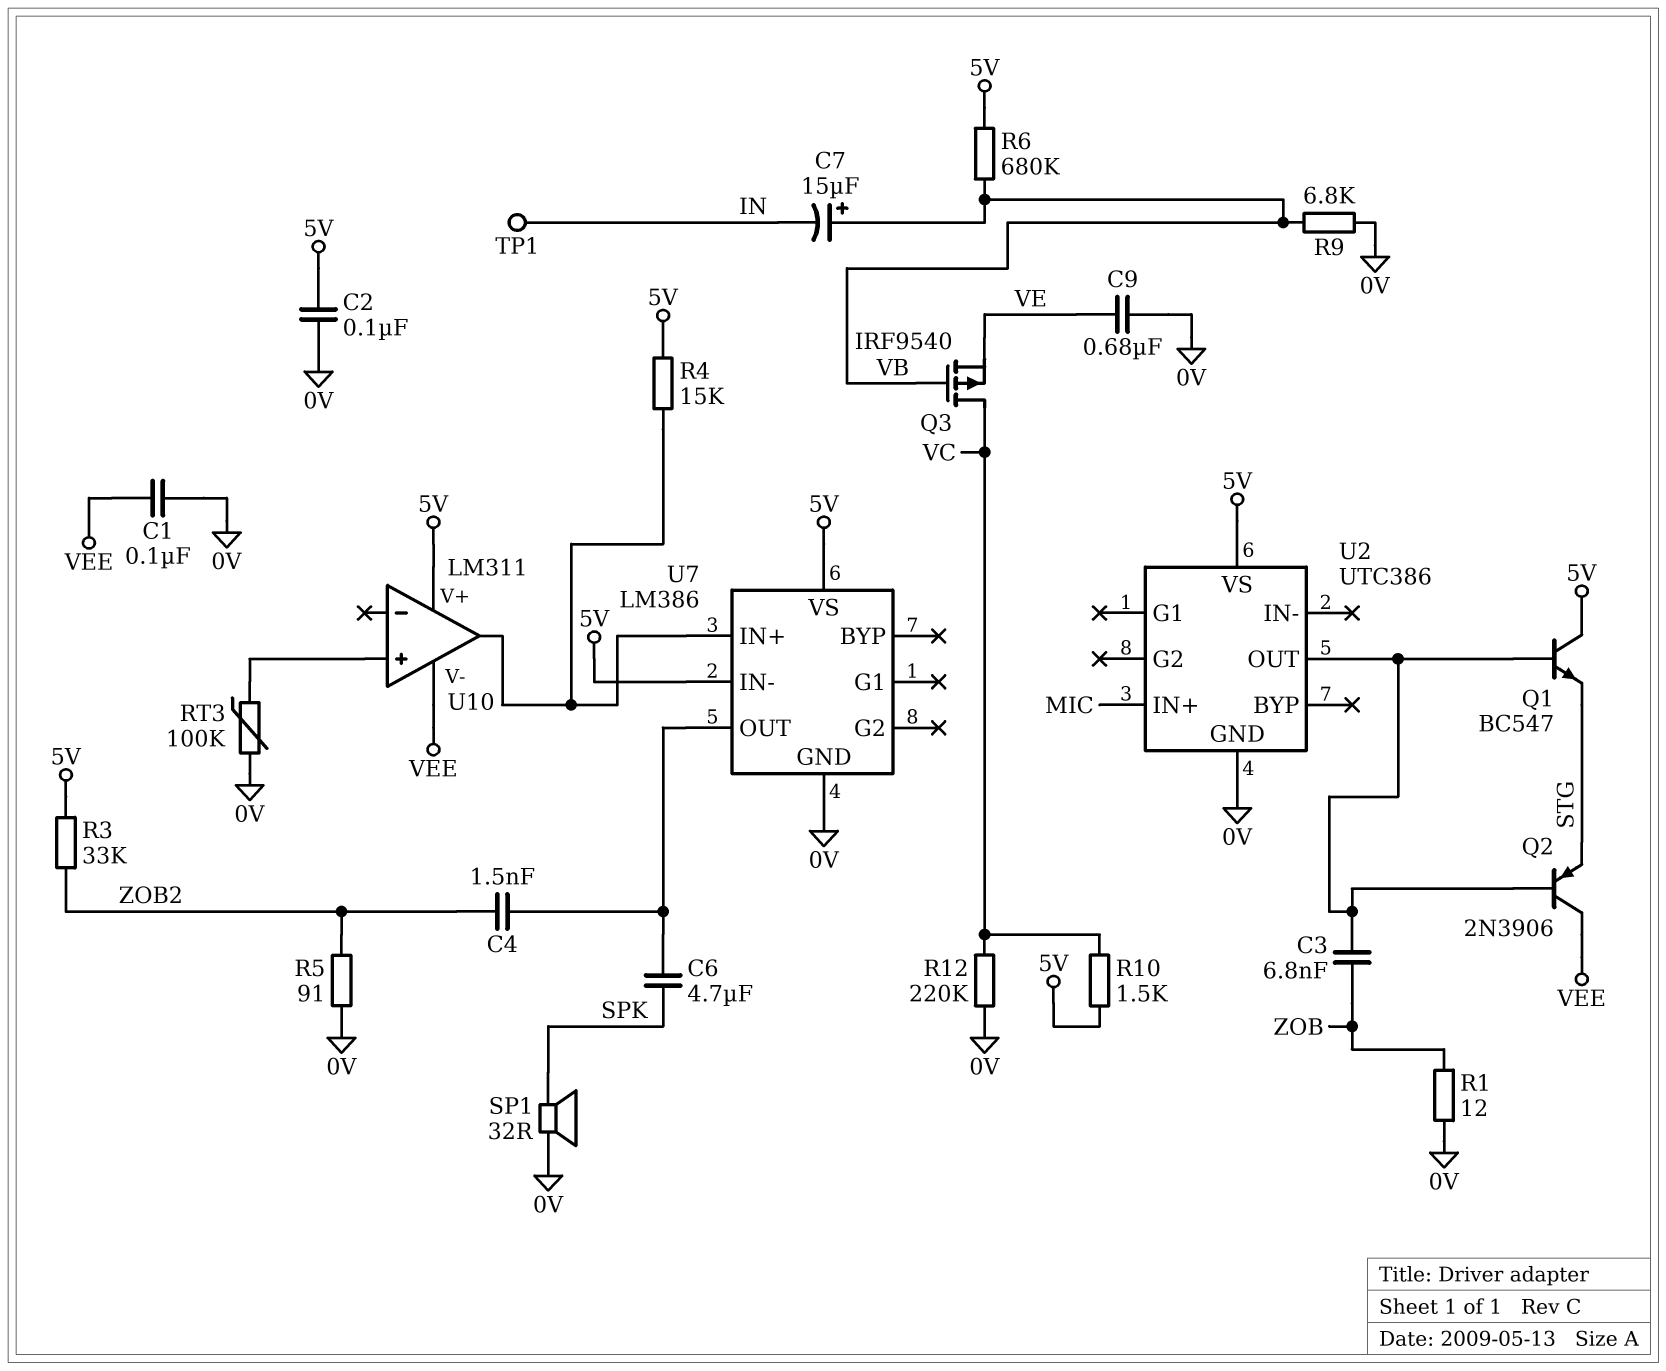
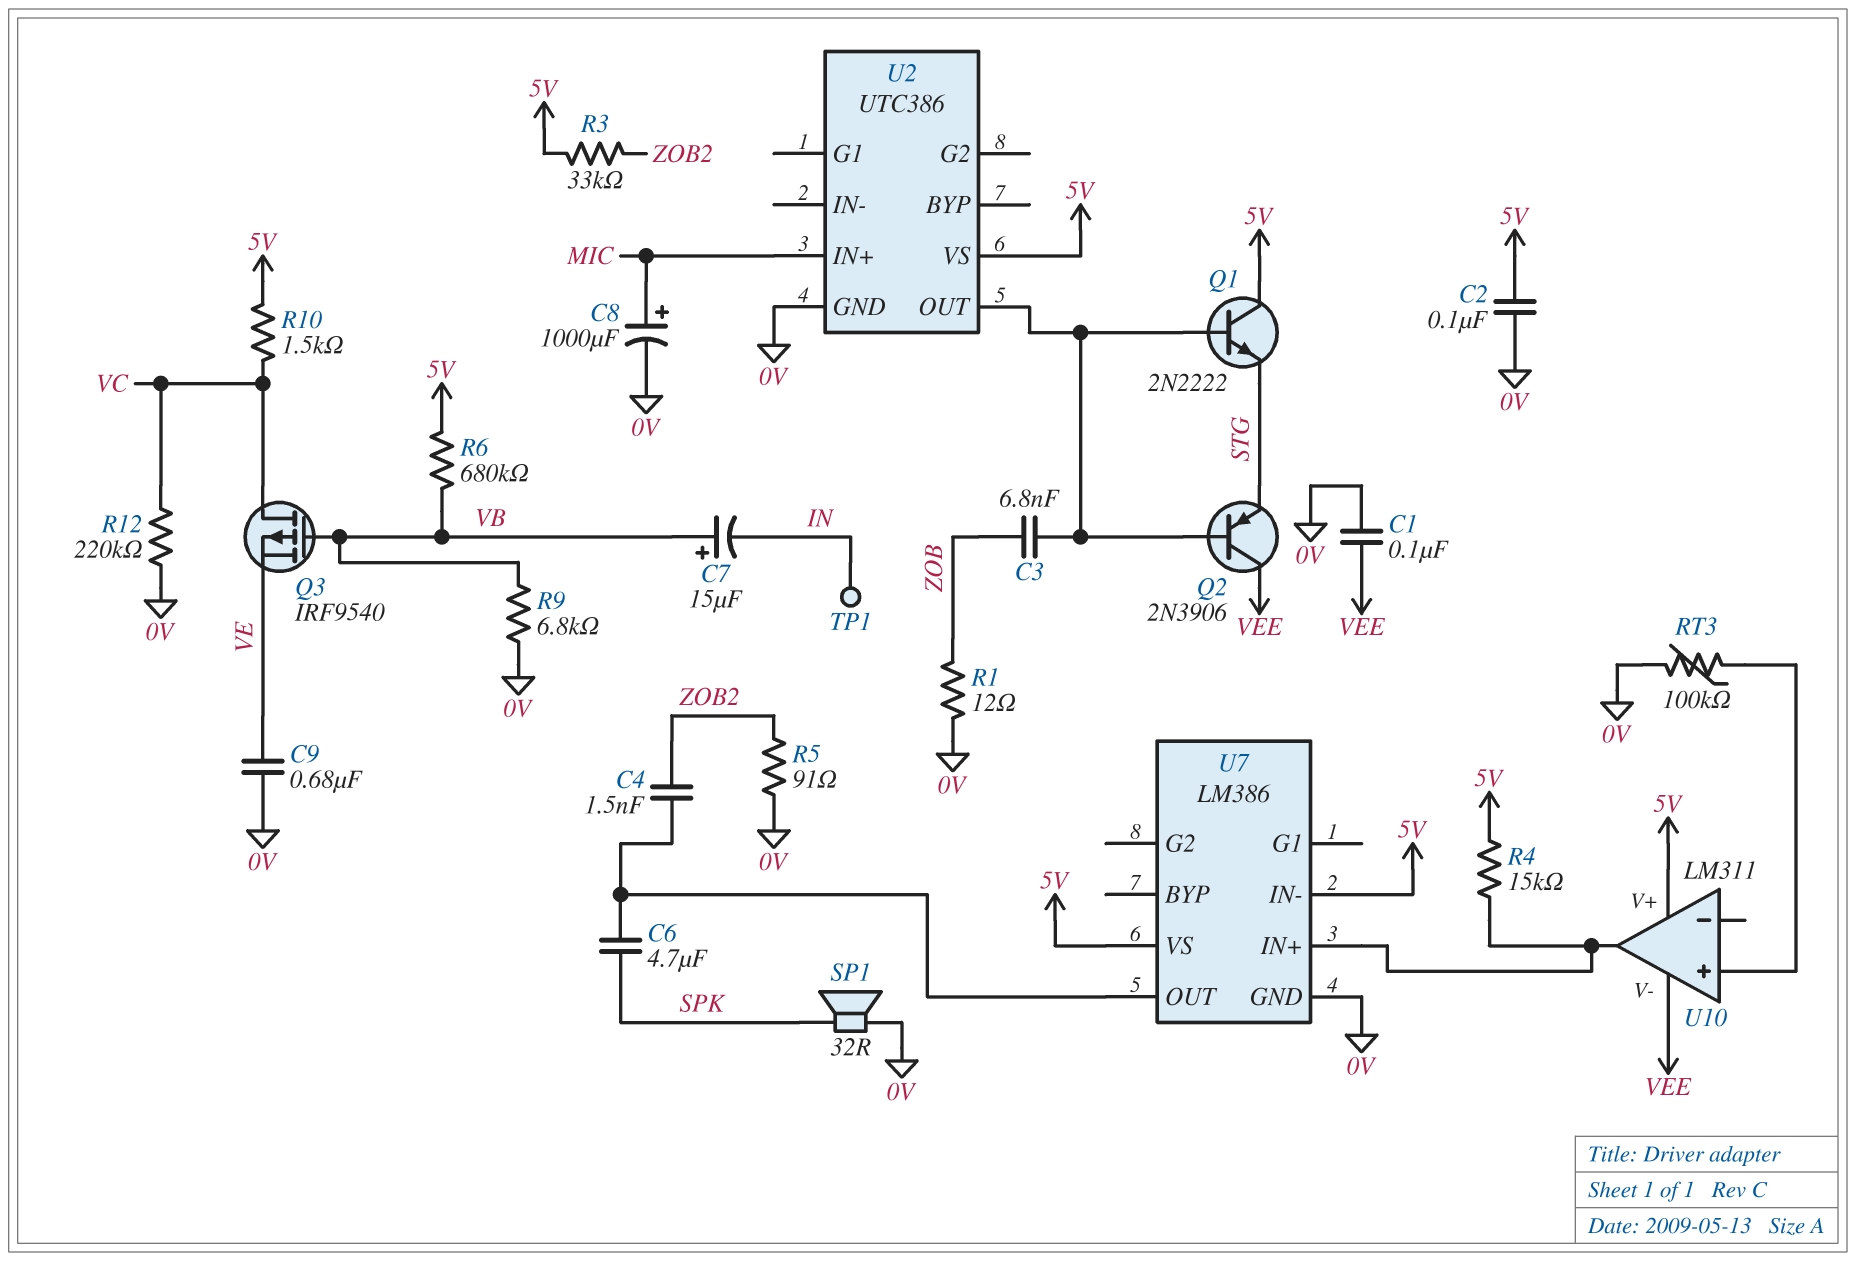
C8: none -> 1000uF (plus MIC, minus 0V)
Q1: NPN BC547 (B U2/OUT, C 5V, E STG) -> NPN 2N2222 (B U2/OUT, C 5V, E STG)

